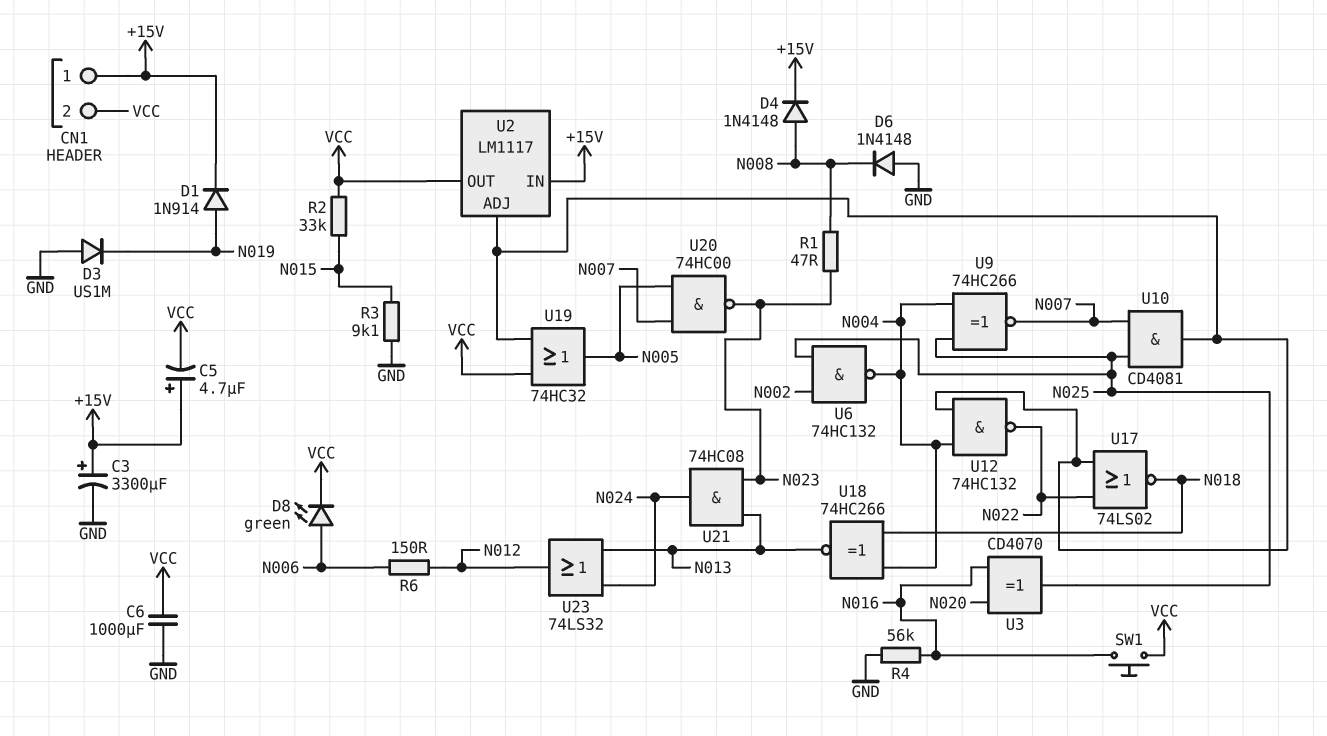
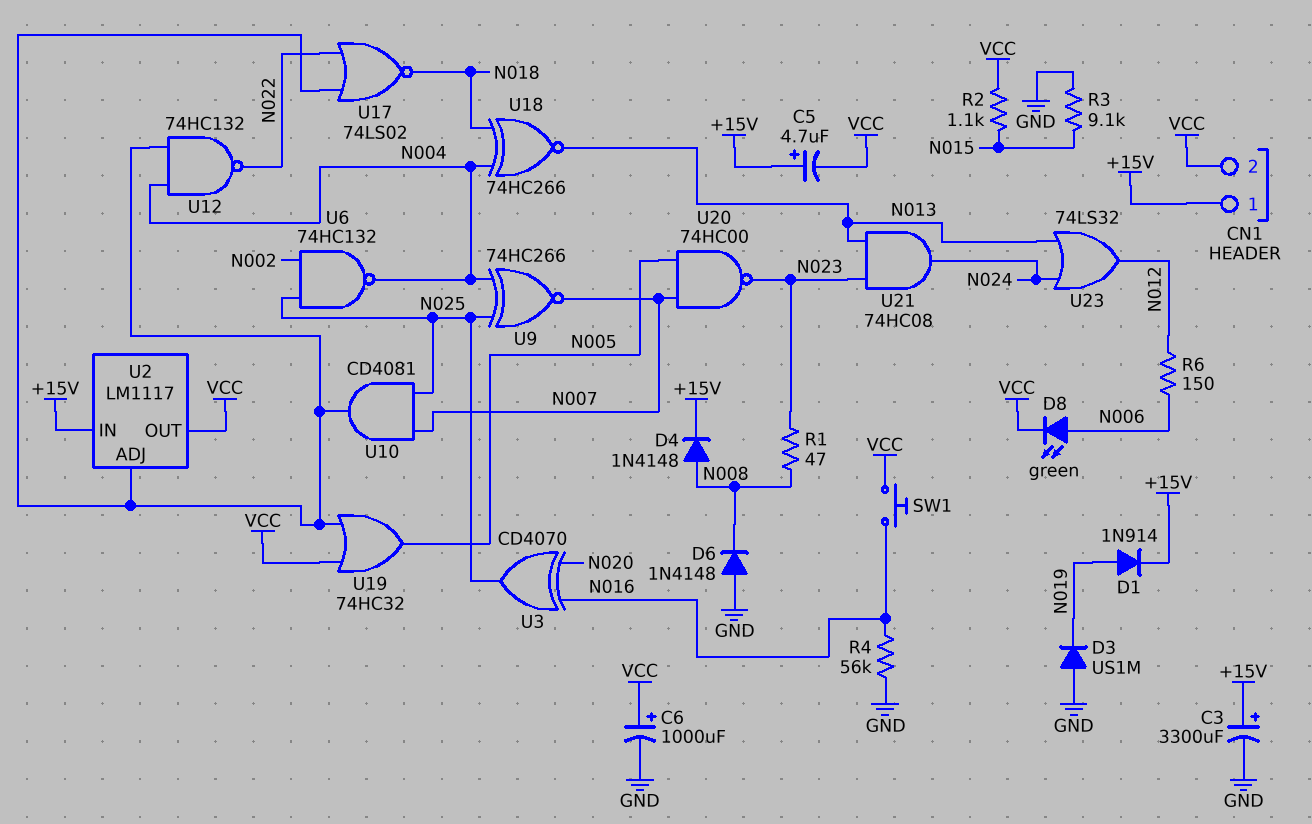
C6: 1000uF (GND, VCC) -> 1000uF (plus VCC, minus GND)
R2: 33k (N015, VCC) -> 1.1k (N015, VCC)

